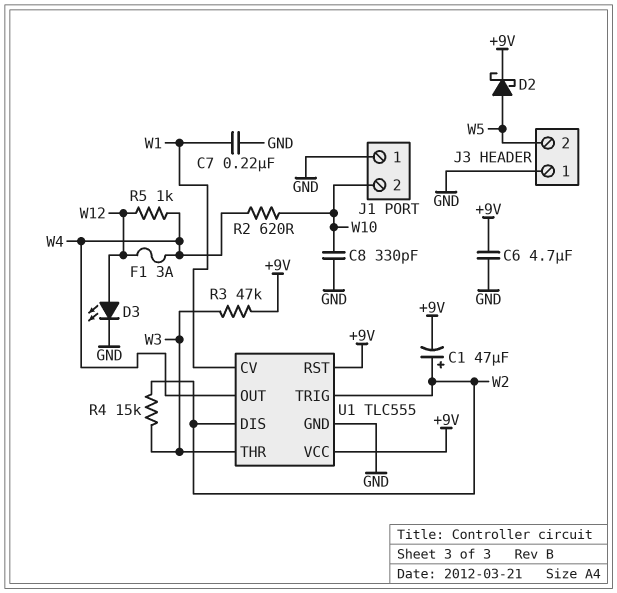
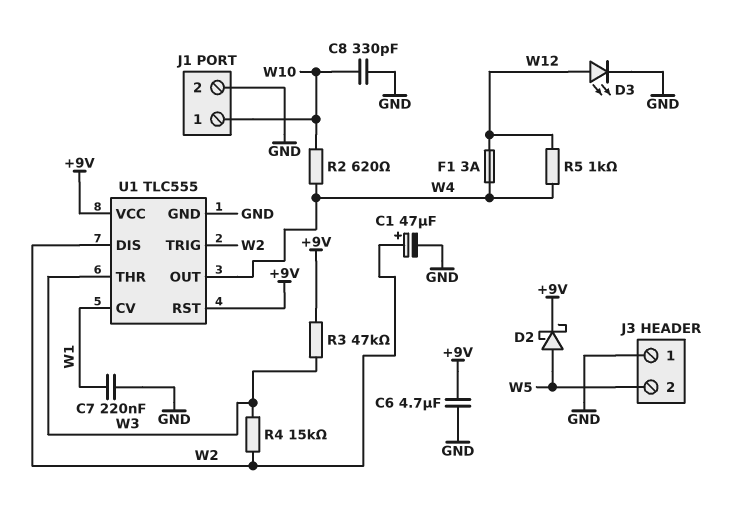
C1: 47uF (plus W2, minus +9V) -> 47uF (plus W2, minus GND)
J1 pin 1: GND -> W10
J1 pin 2: W10 -> GND

